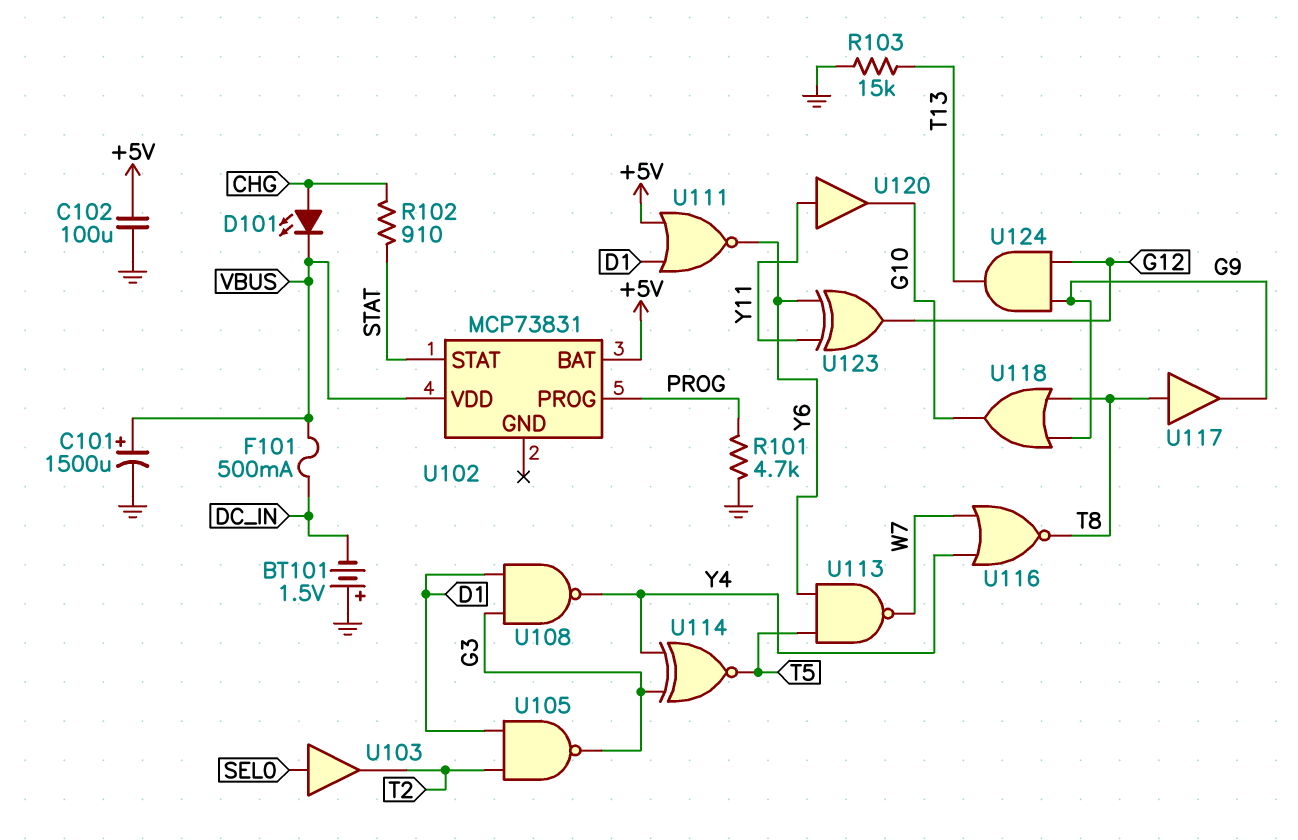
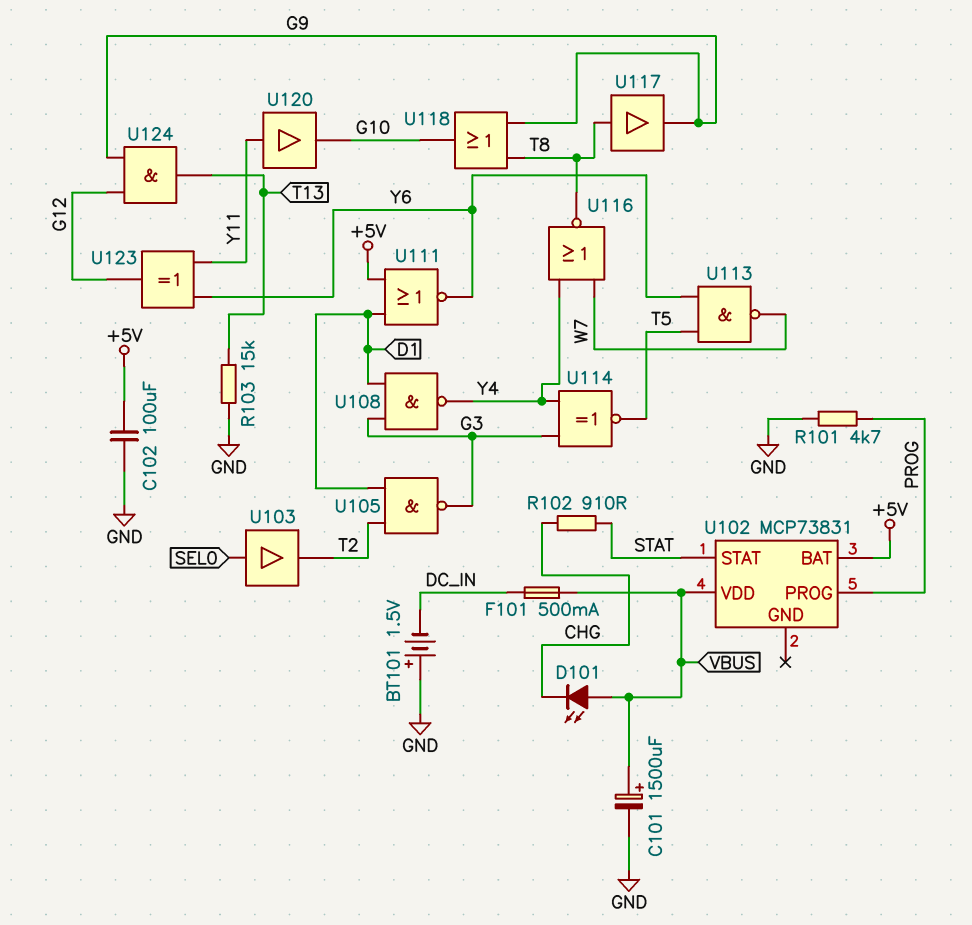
D101: LED (A CHG, K VBUS) -> LED (A VBUS, K CHG)

